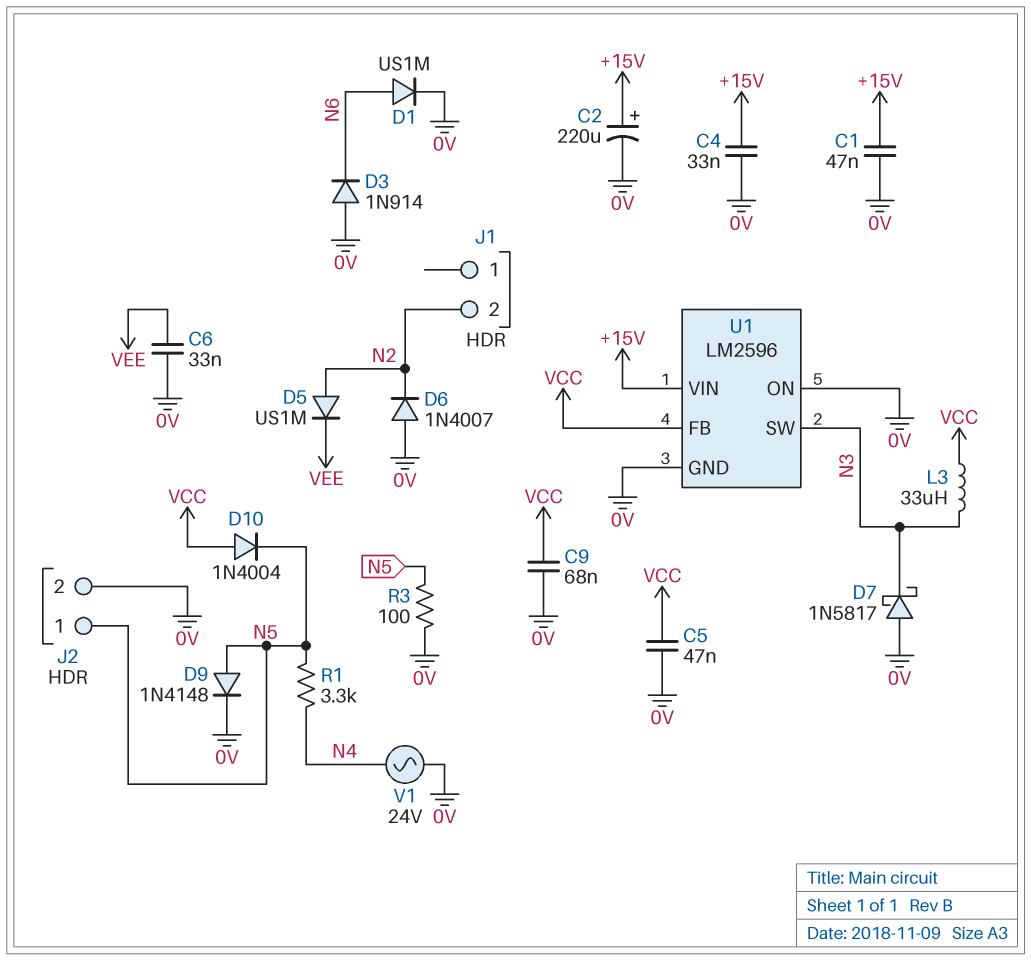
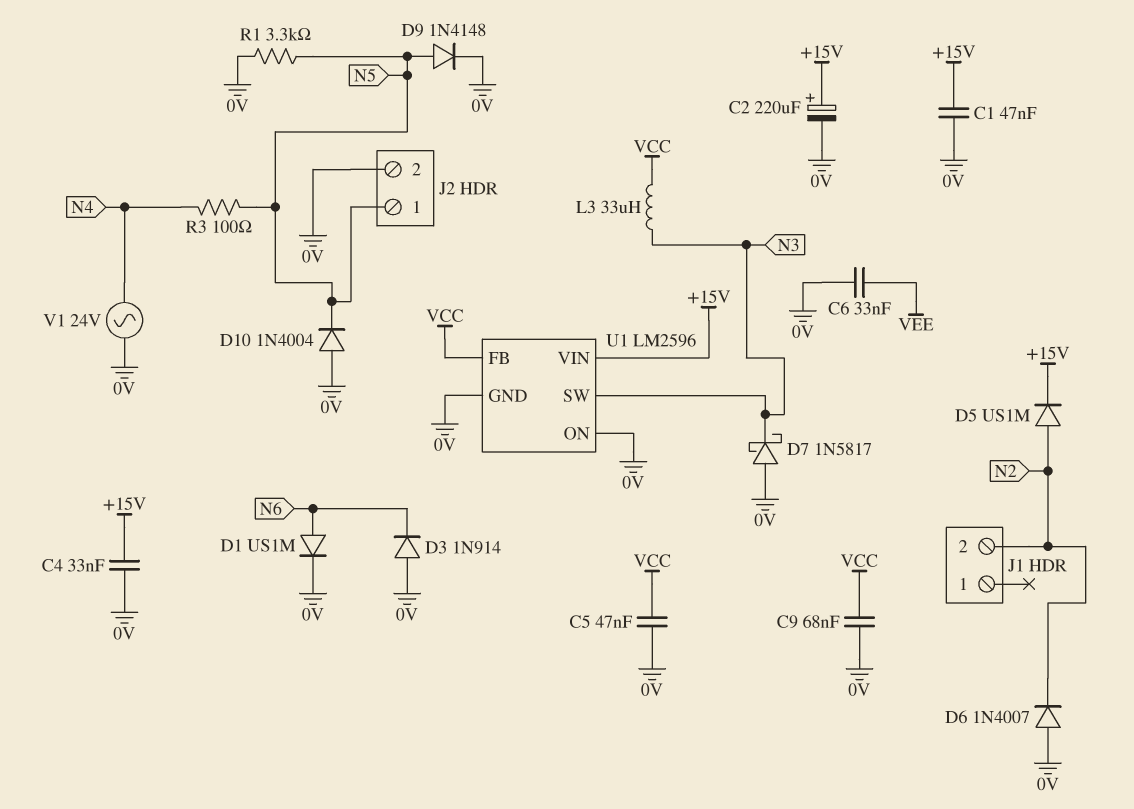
D5: diode US1M (A N2, K VEE) -> diode US1M (A N2, K +15V)
D10: diode 1N4004 (A VCC, K N5) -> diode 1N4004 (A 0V, K N5)
R1: 3.3k (N4, N5) -> 3.3k (0V, N5)
R3: 100 (0V, N5) -> 100 (N4, N5)

